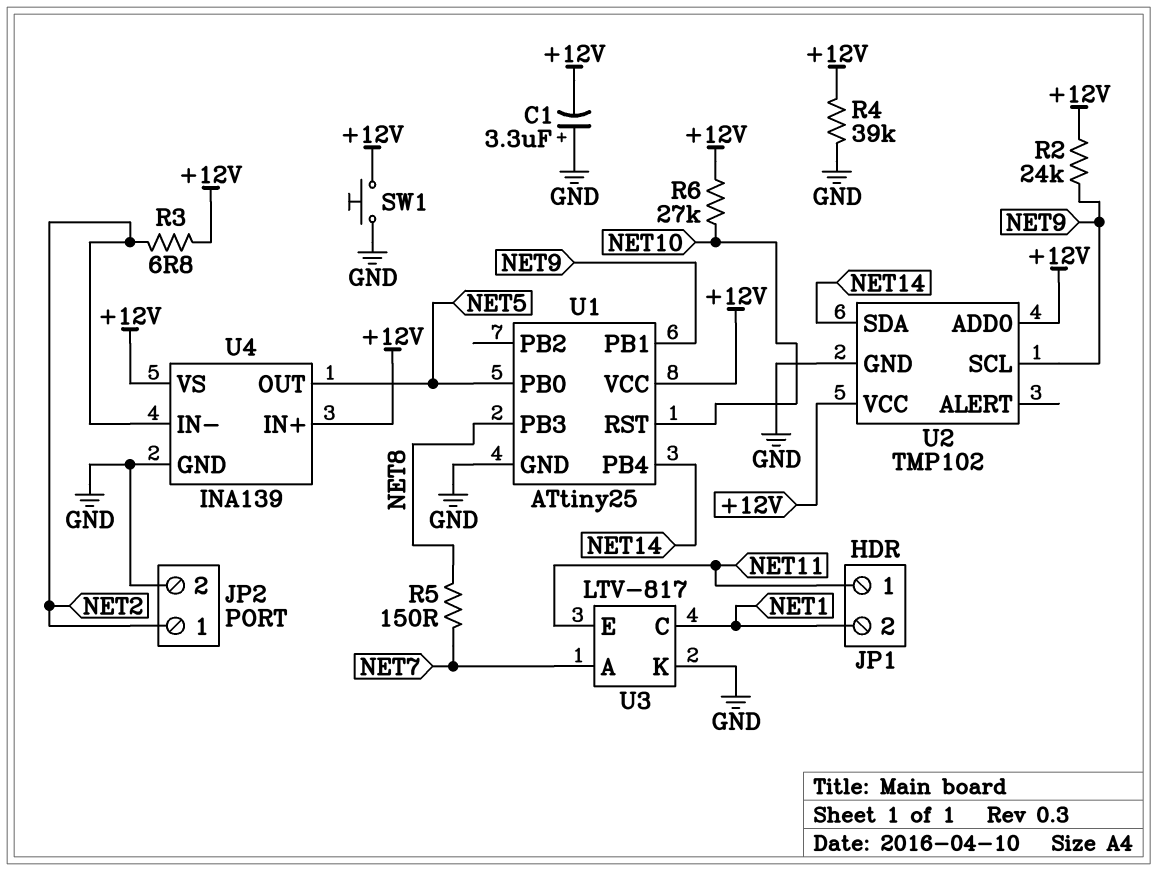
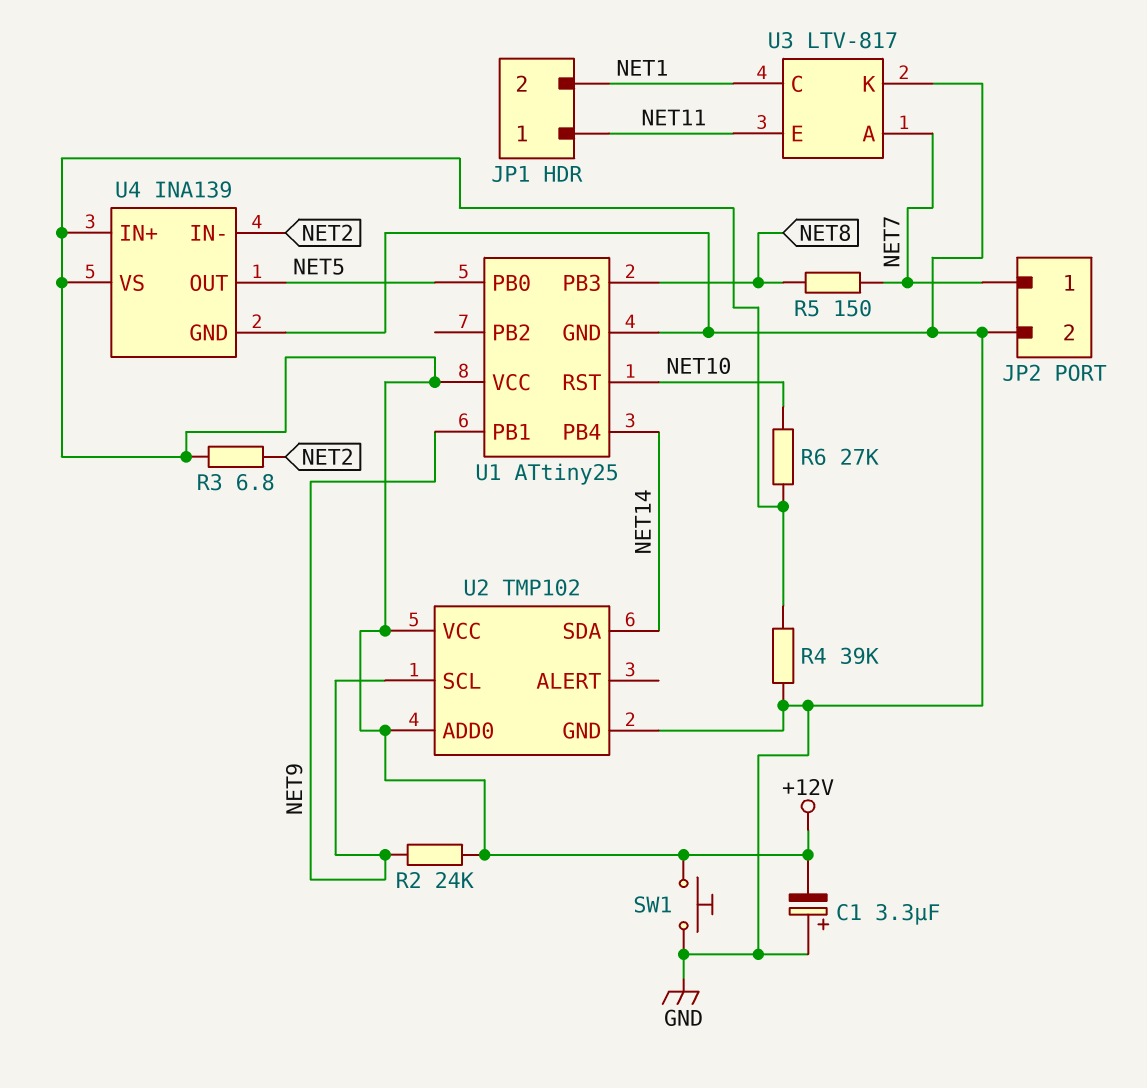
JP2 pin 1: NET2 -> NET7

